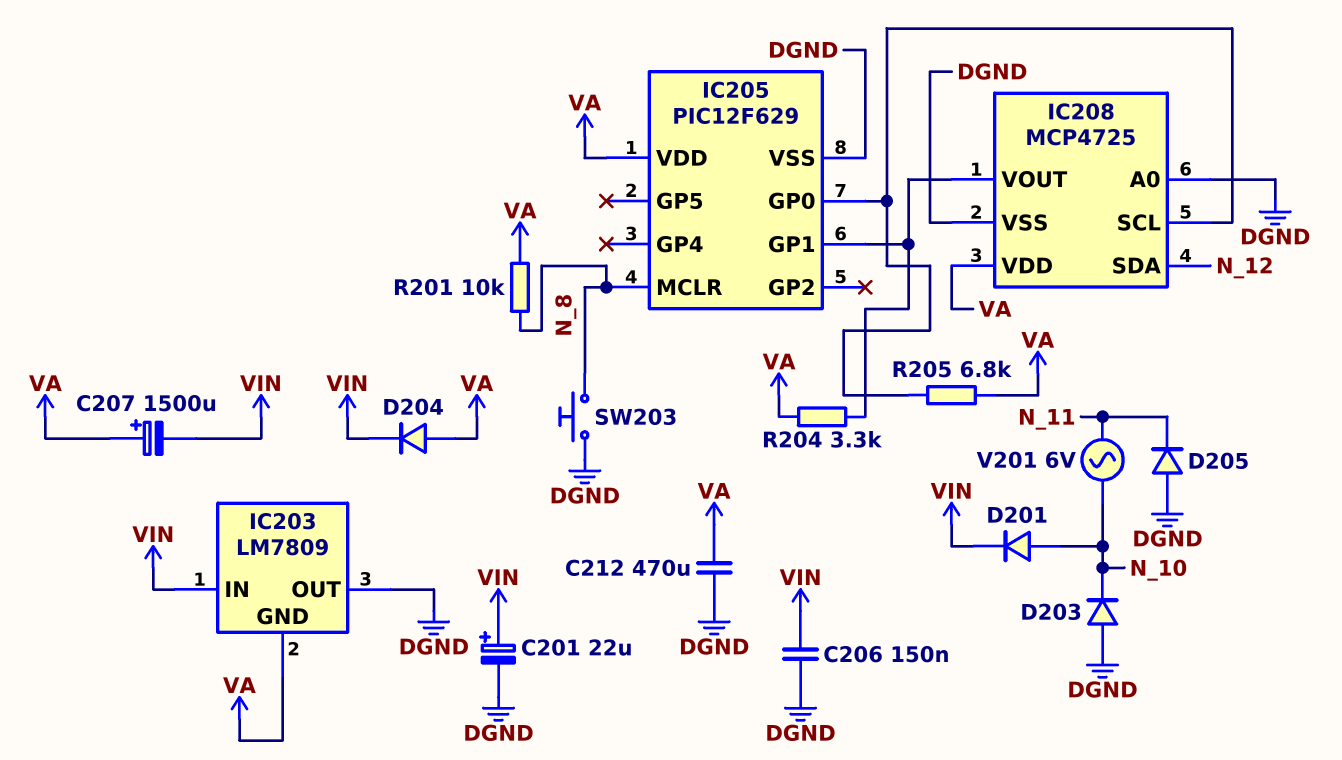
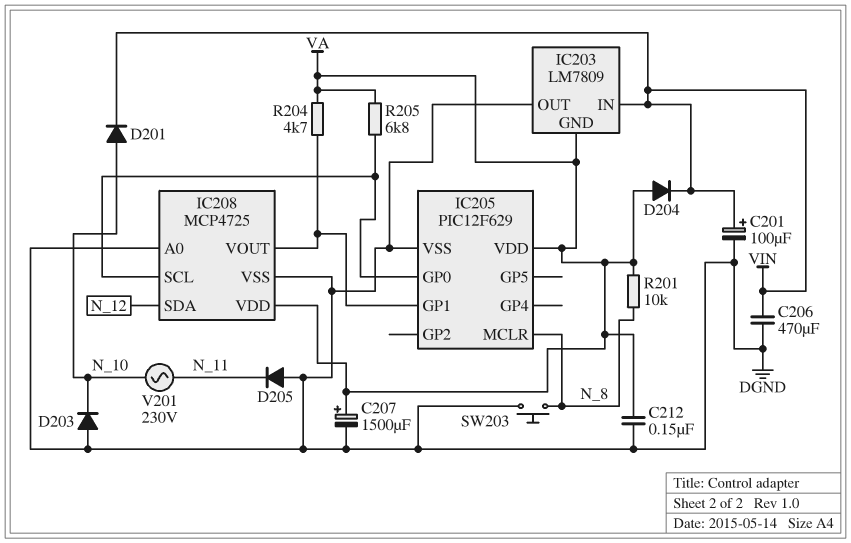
C201: 22uF (plus VIN, minus DGND) -> 100uF (plus VIN, minus DGND)
C206: 150nF (DGND, VIN) -> 470uF (DGND, VIN)
C207: 1500uF (plus VA, minus VIN) -> 1500uF (plus VA, minus DGND)
C212: 470uF (DGND, VA) -> 150nF (DGND, VA)
R204: 3.3k (IC205/GP1, VA) -> 4.7k (IC205/GP1, VA)
V201: AC 6V (N_10, N_11) -> AC 230V (N_10, N_11)

